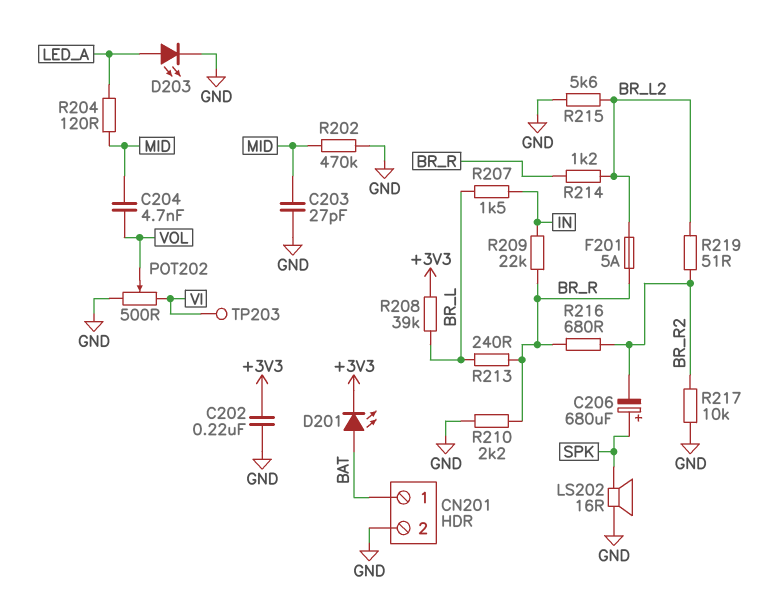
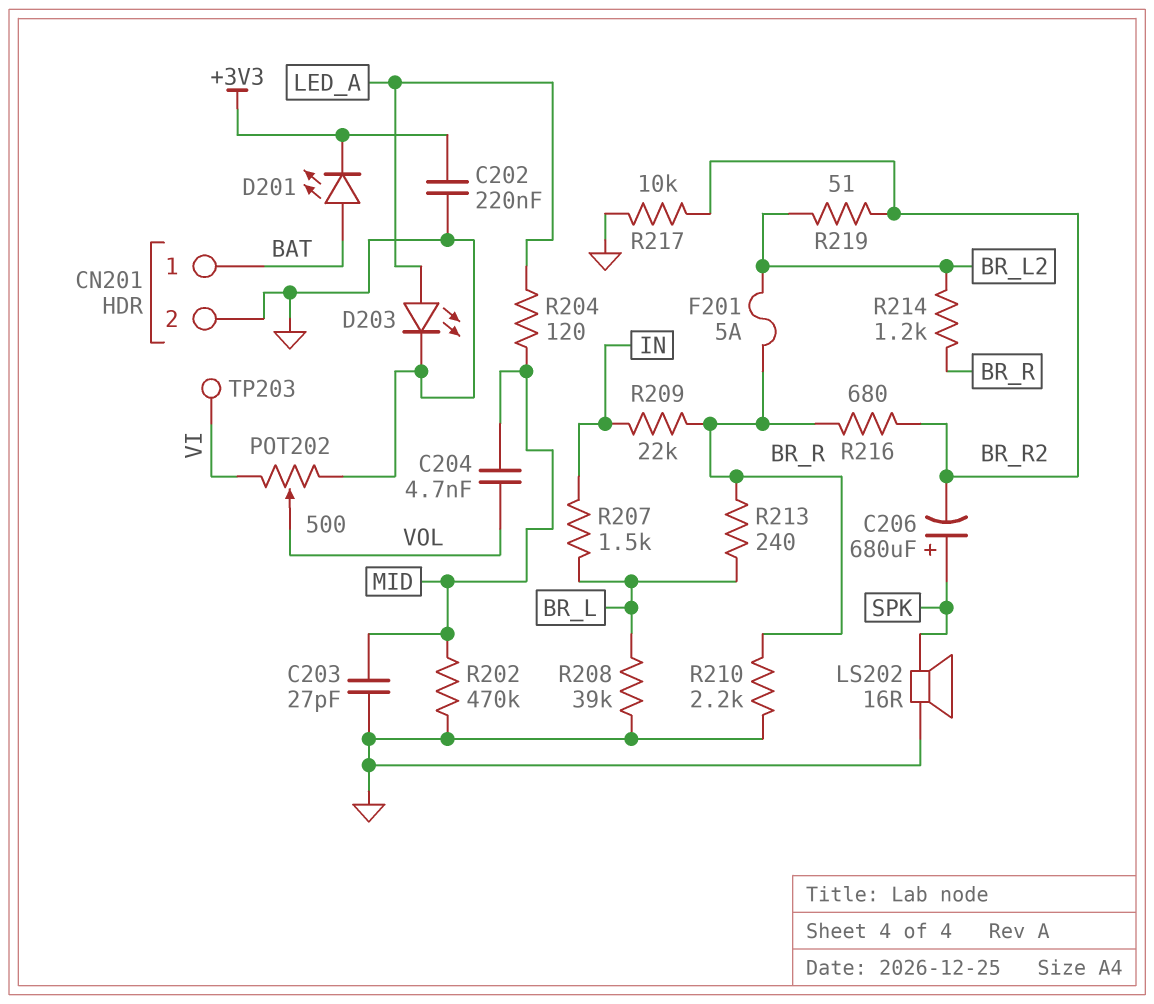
R208: 39k (+3V3, BR_L) -> 39k (BR_L, GND)
R215: 5.6k (BR_L2, GND) -> none

